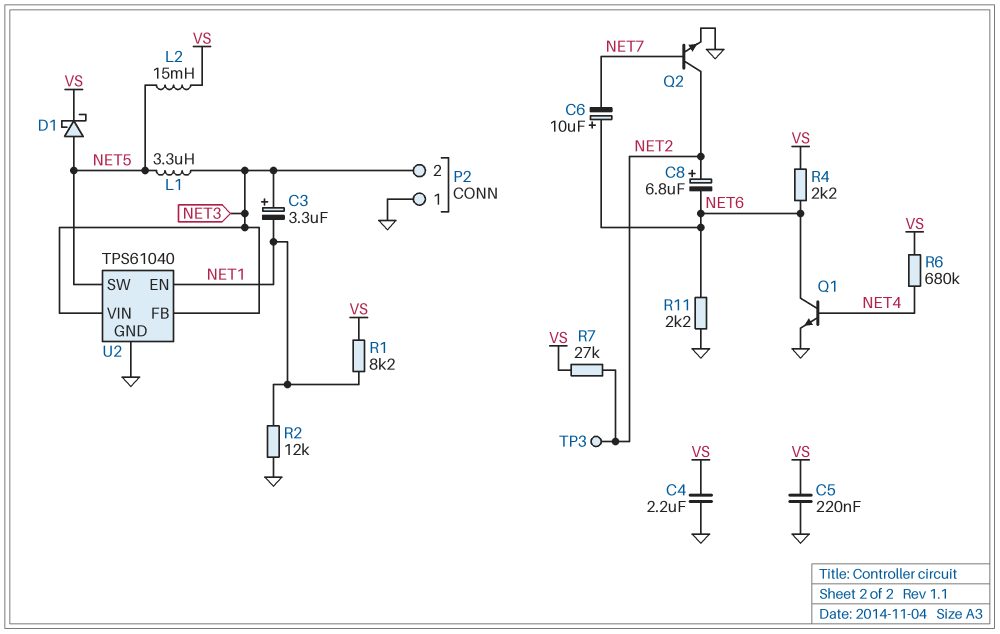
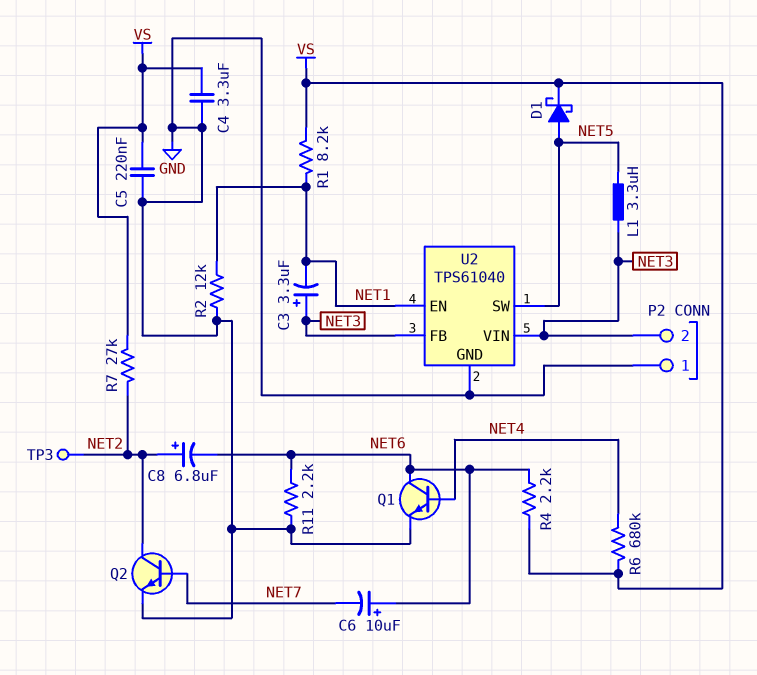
C4: 2.2uF (GND, VS) -> 3.3uF (GND, VS)
L2: 15mH (NET5, VS) -> none

